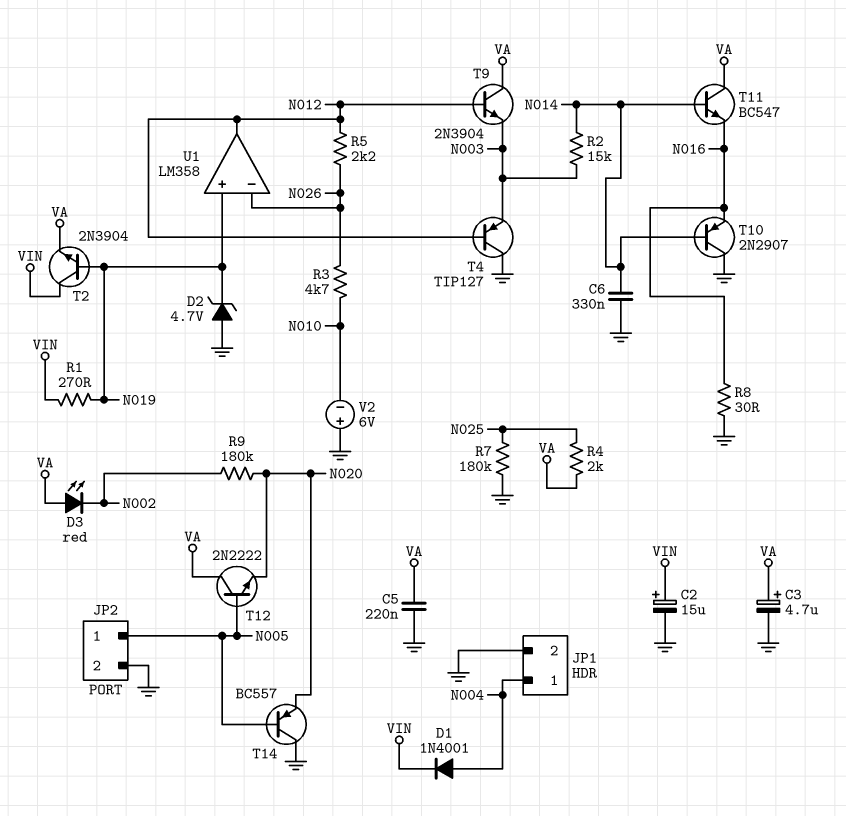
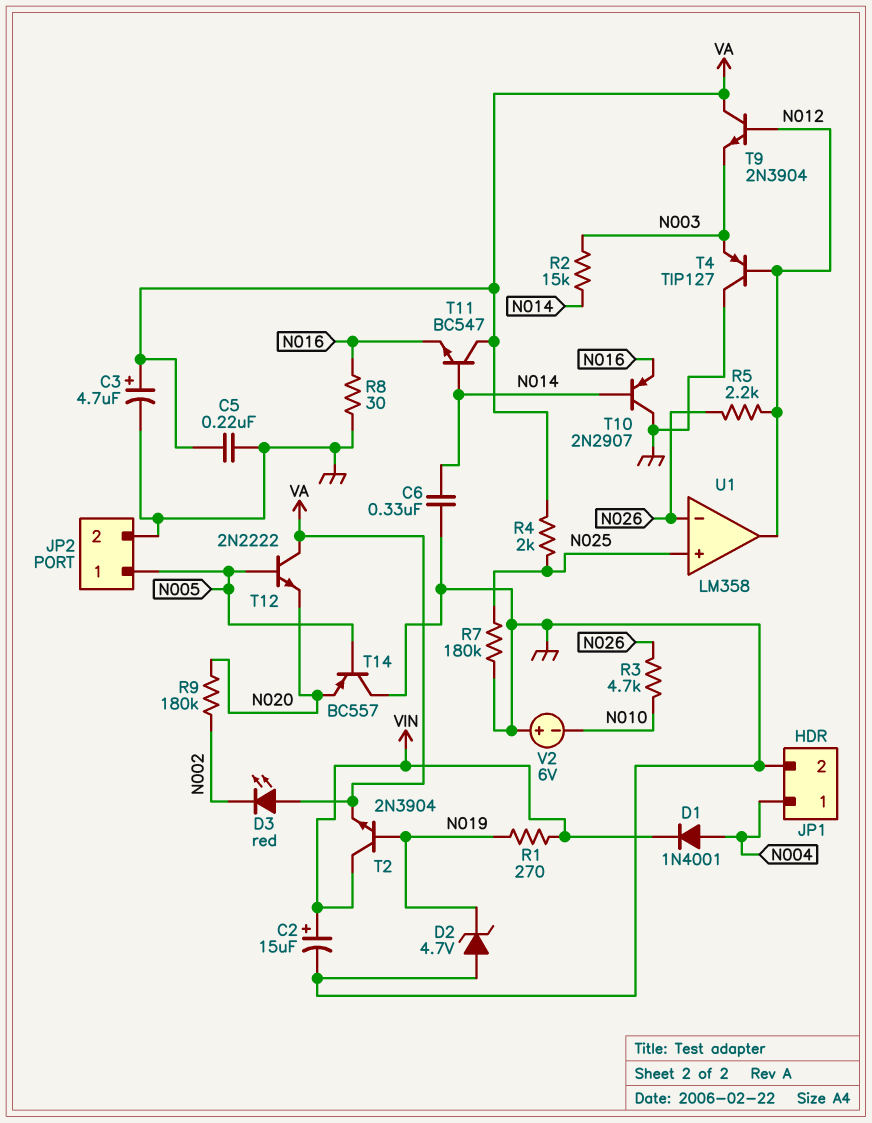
U1 pin in+: N019 -> N025

